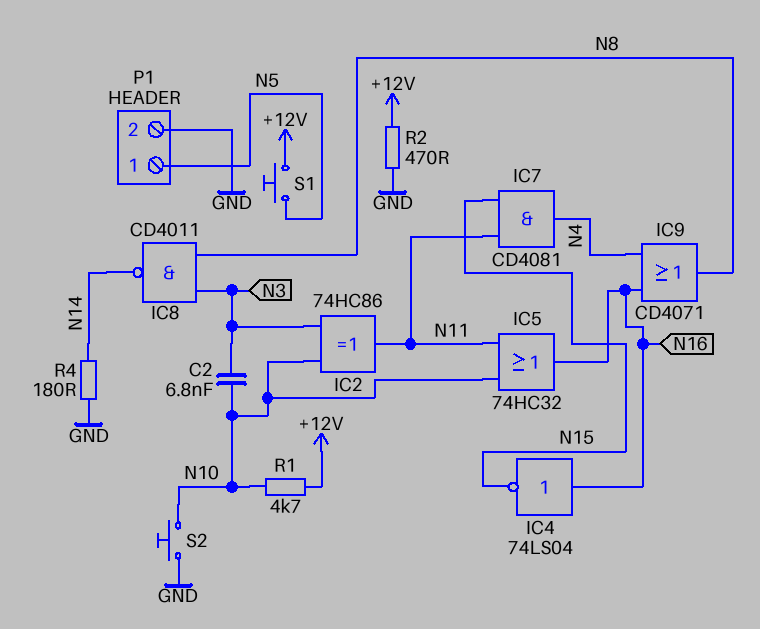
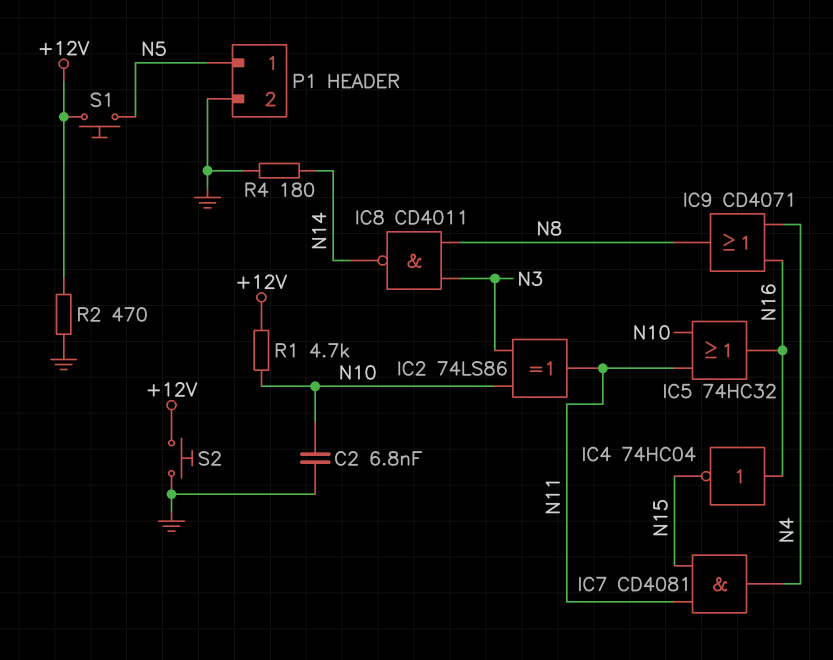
C2: 6.8nF (N3, N10) -> 6.8nF (GND, N10)
IC2: XOR 74HC86 (in N3, in N10, out N11) -> XOR 74LS86 (in N3, in N10, out N11)
IC4: NOT 74LS04 (in N16, out N15) -> NOT 74HC04 (in N16, out N15)
S2: button (GND, N10) -> button (+12V, GND)

